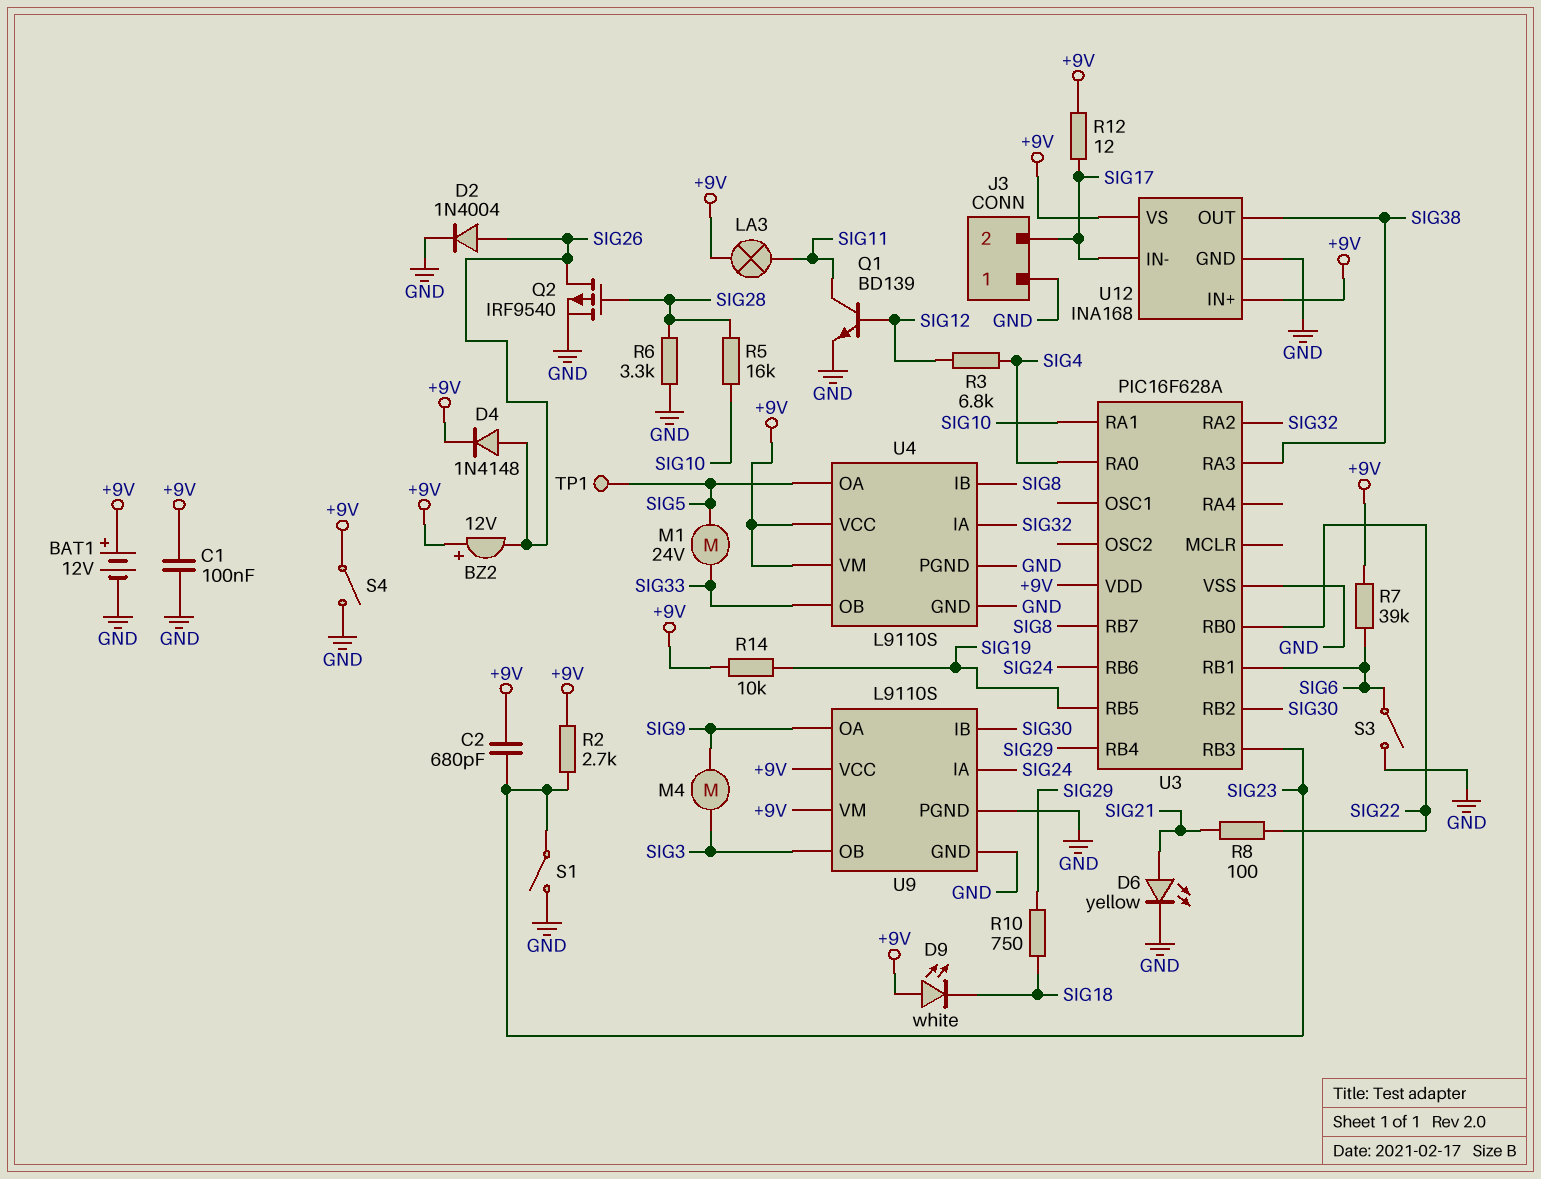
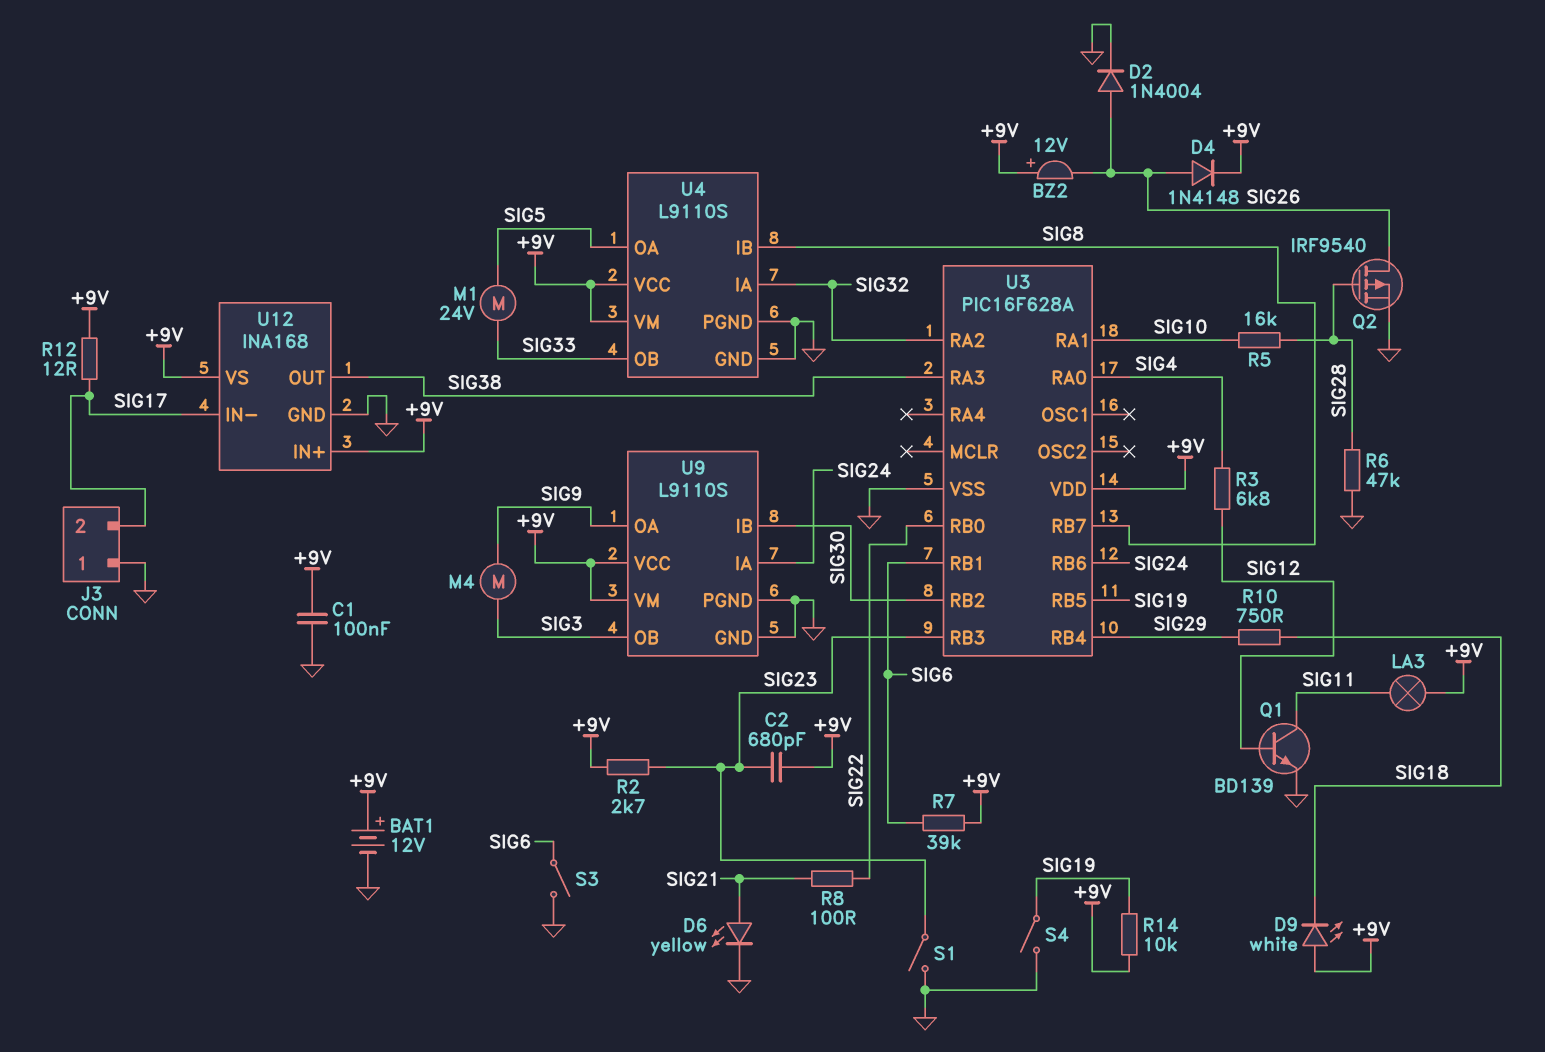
R6: 3.3k (GND, SIG28) -> 47k (GND, SIG28)
S4: switch (+9V, GND) -> switch (GND, SIG19)
TP1: test point (SIG5) -> none

